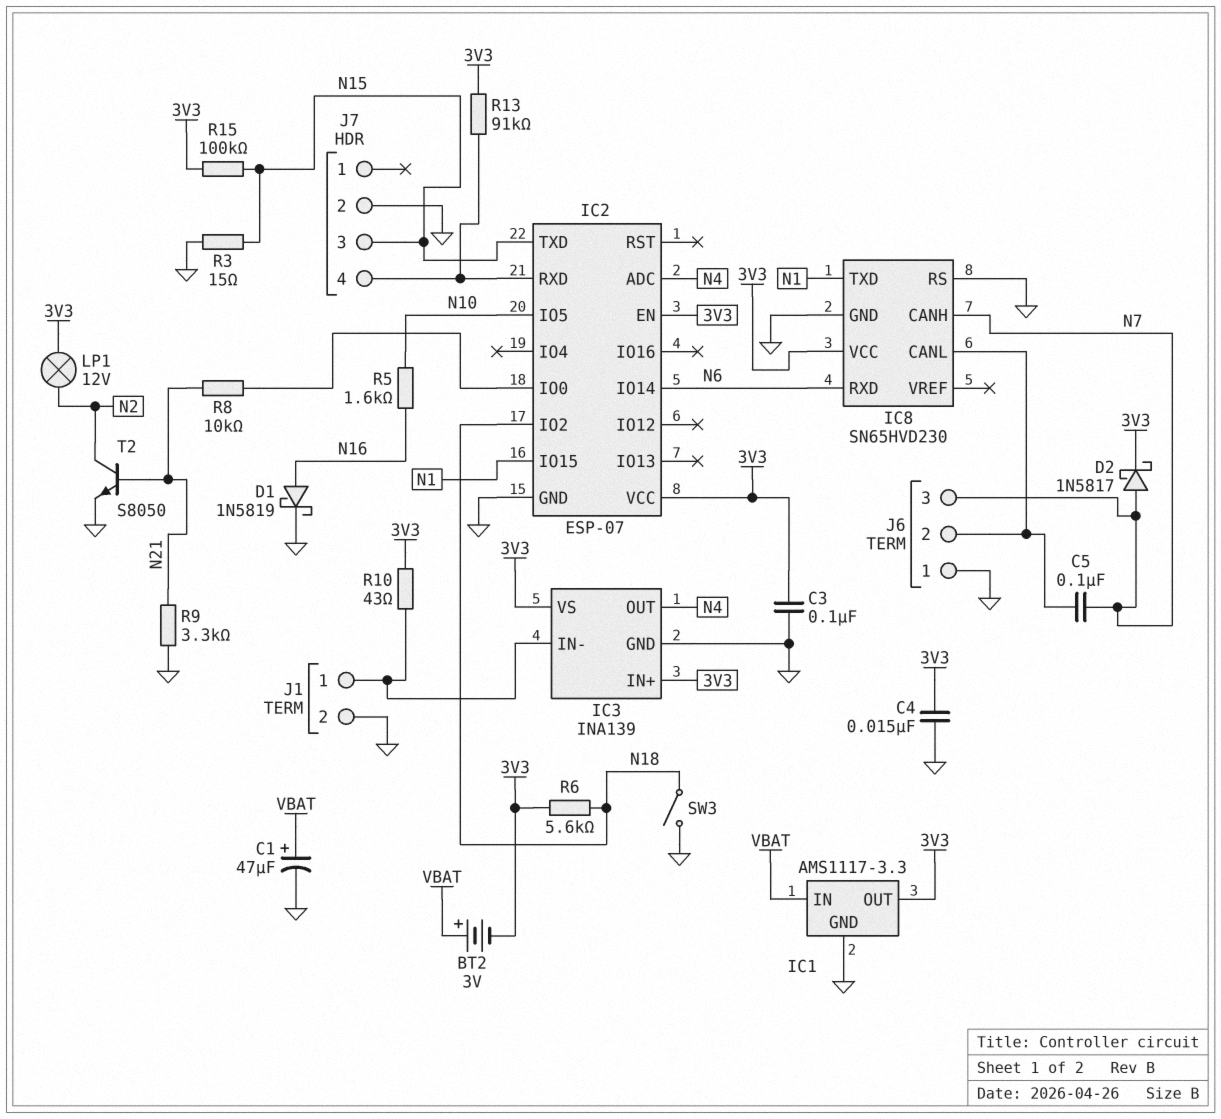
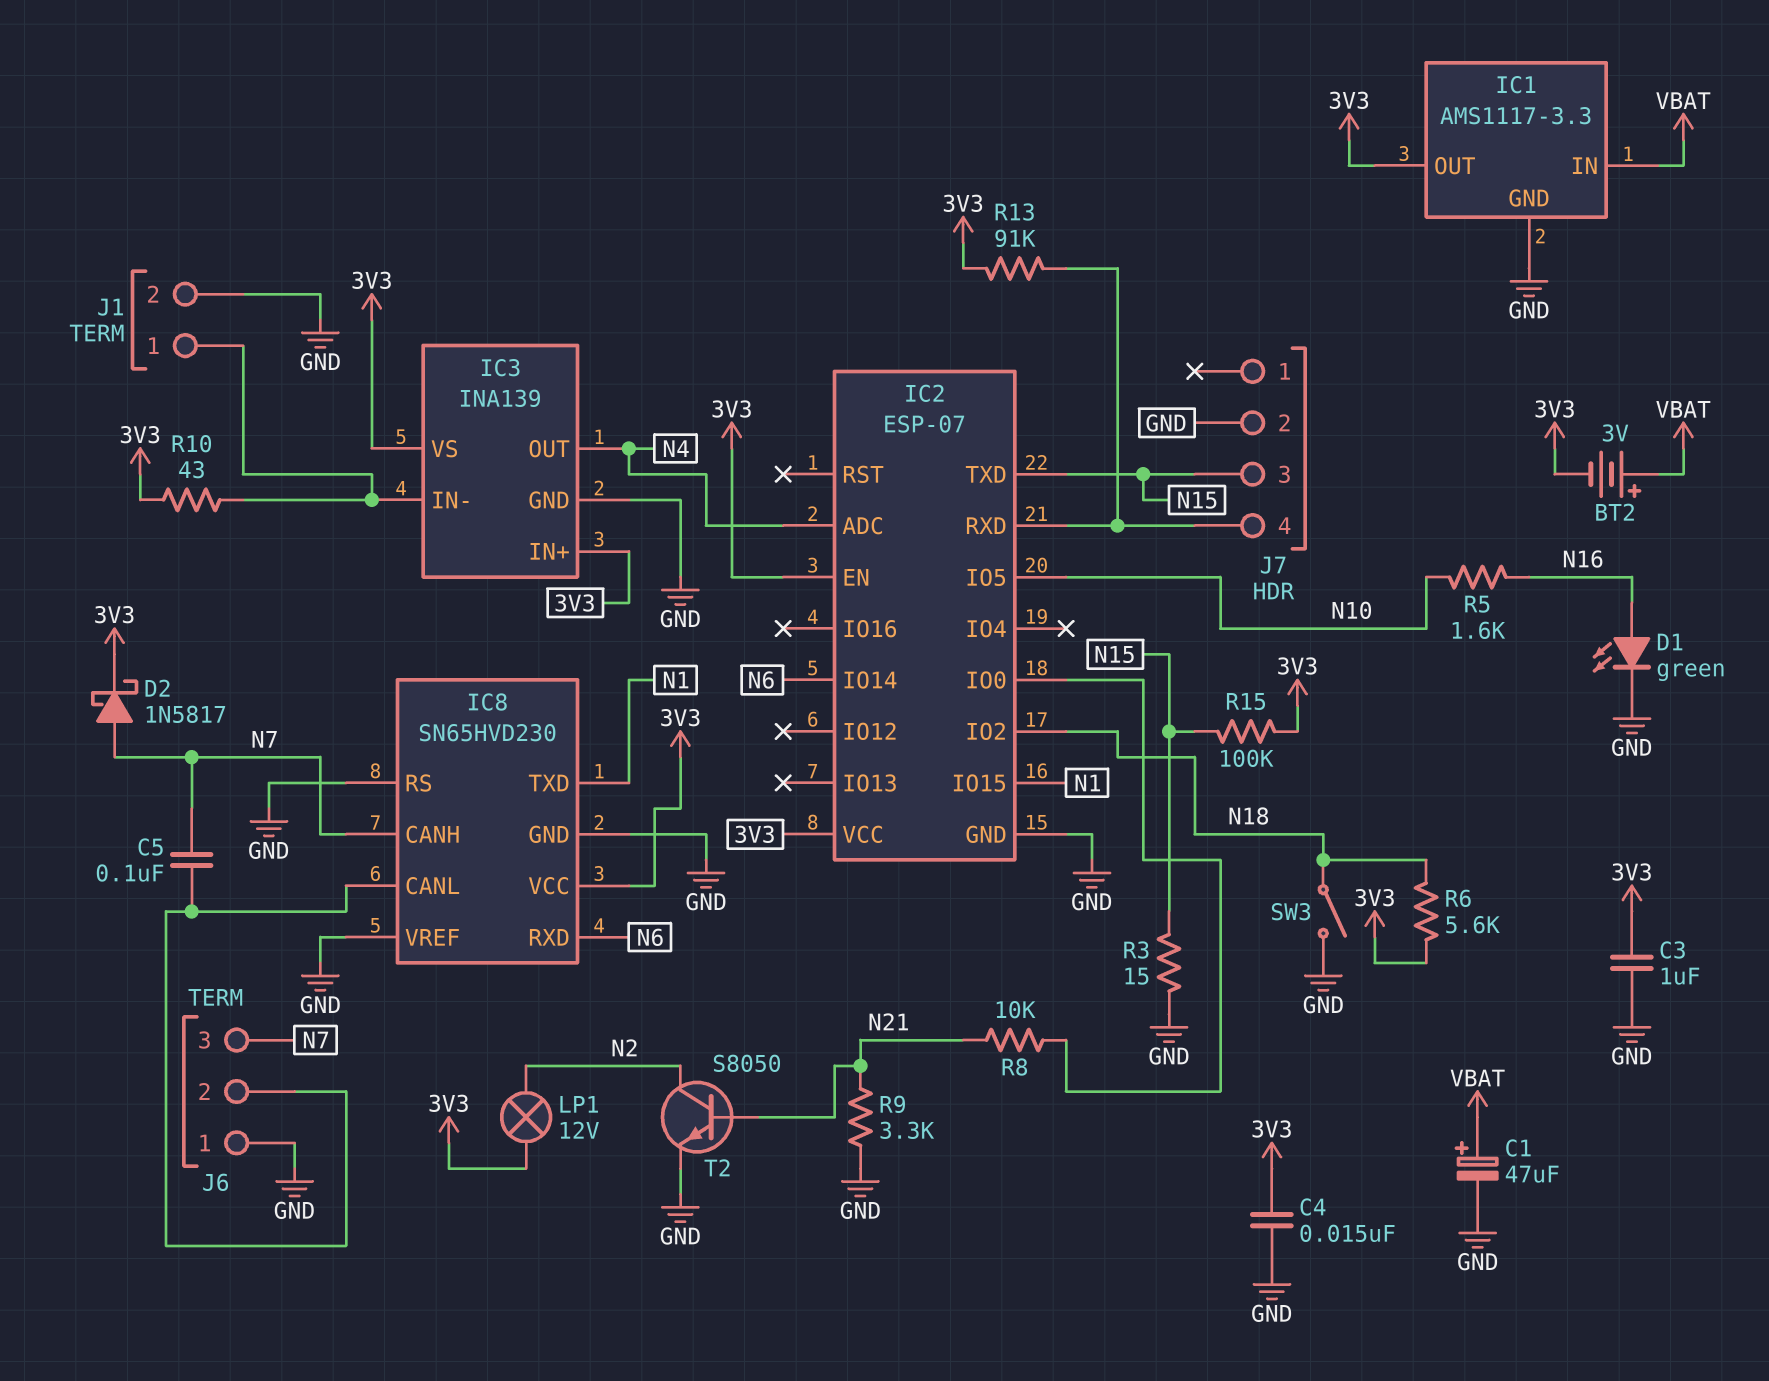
C3: 100nF (3V3, GND) -> 1uF (3V3, GND)
D1: schottky 1N5819 (A N16, K GND) -> LED green (A N16, K GND)
IC8 pin VREF: none -> GND

